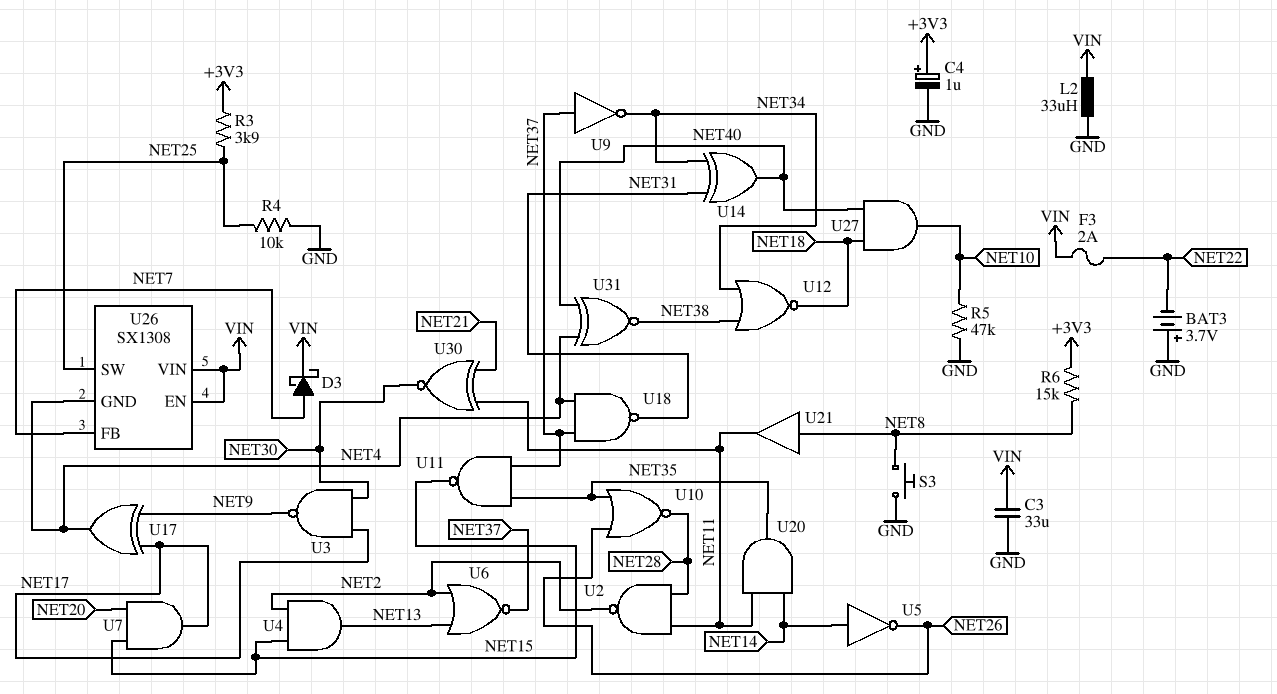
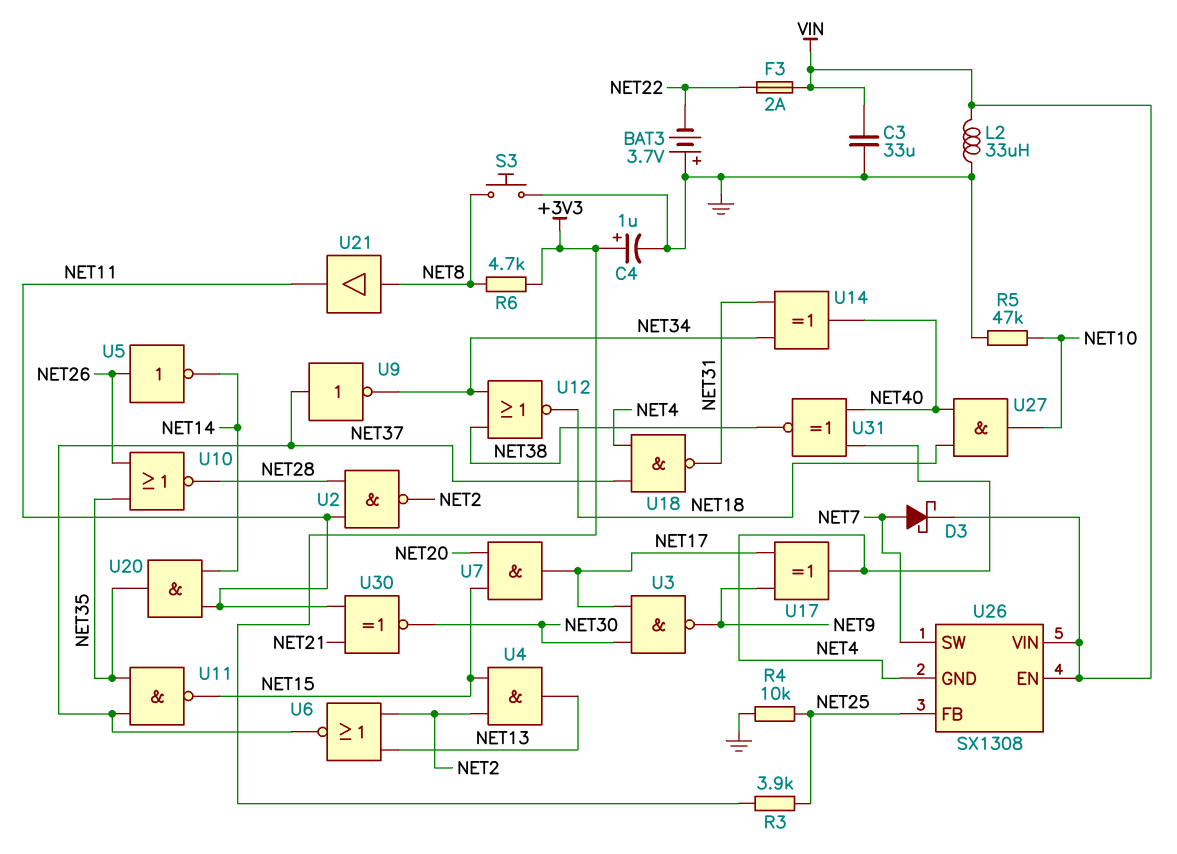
R6: 15k (+3V3, NET8) -> 4.7k (+3V3, NET8)
U5: NOT (in NET14, out NET26) -> NOT (in NET26, out NET14)
U26 pin FB: NET7 -> NET25
U26 pin SW: NET25 -> NET7

